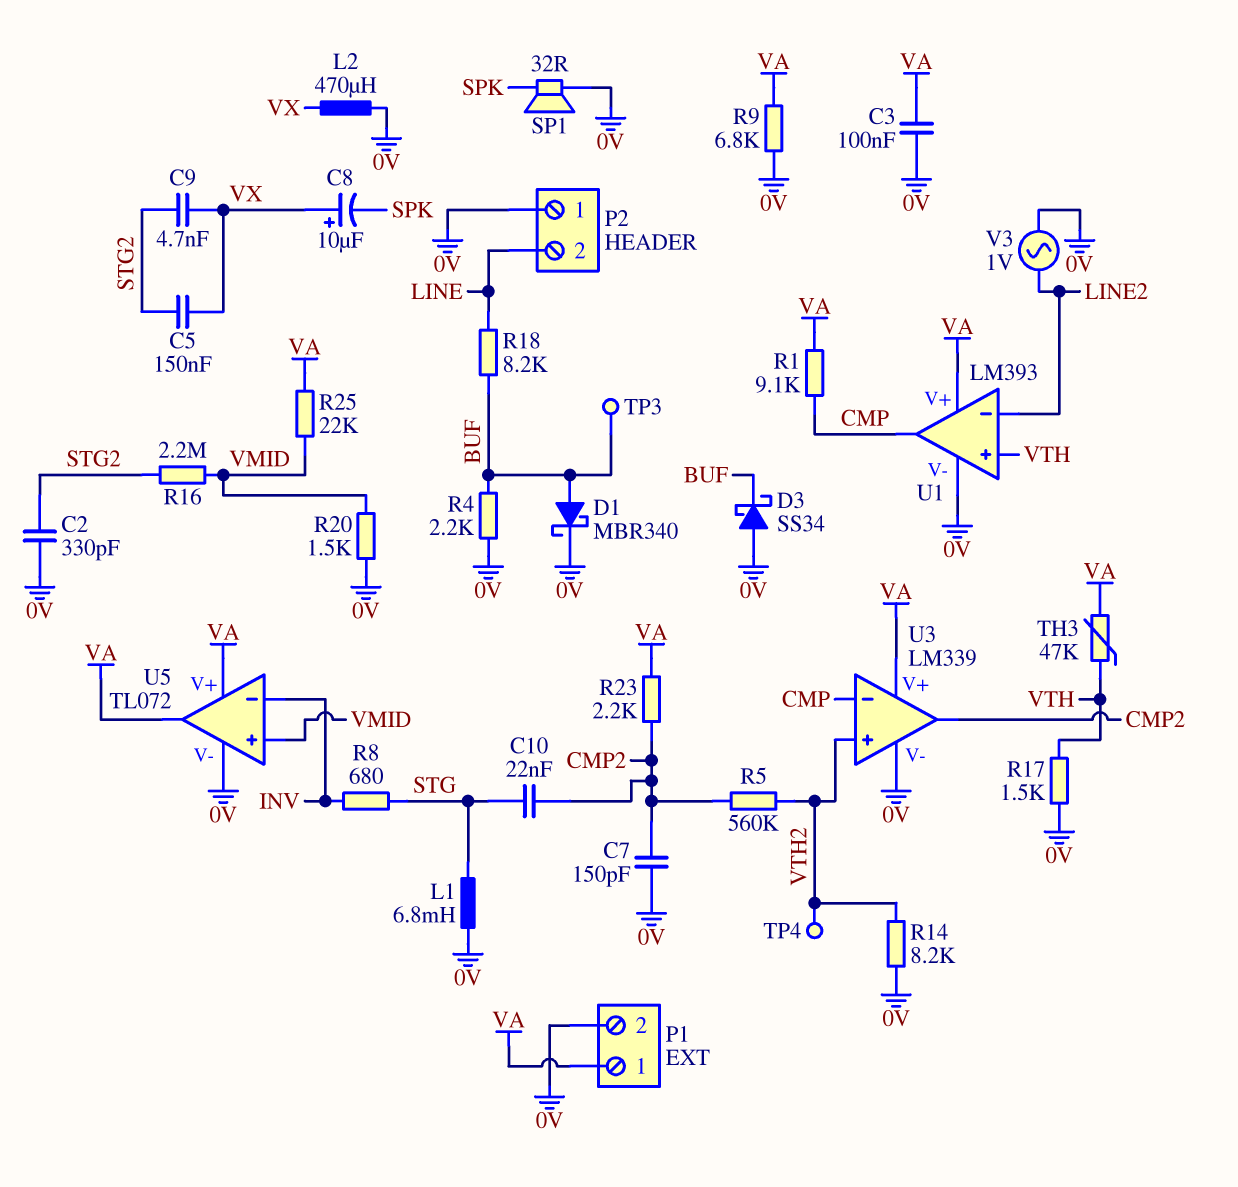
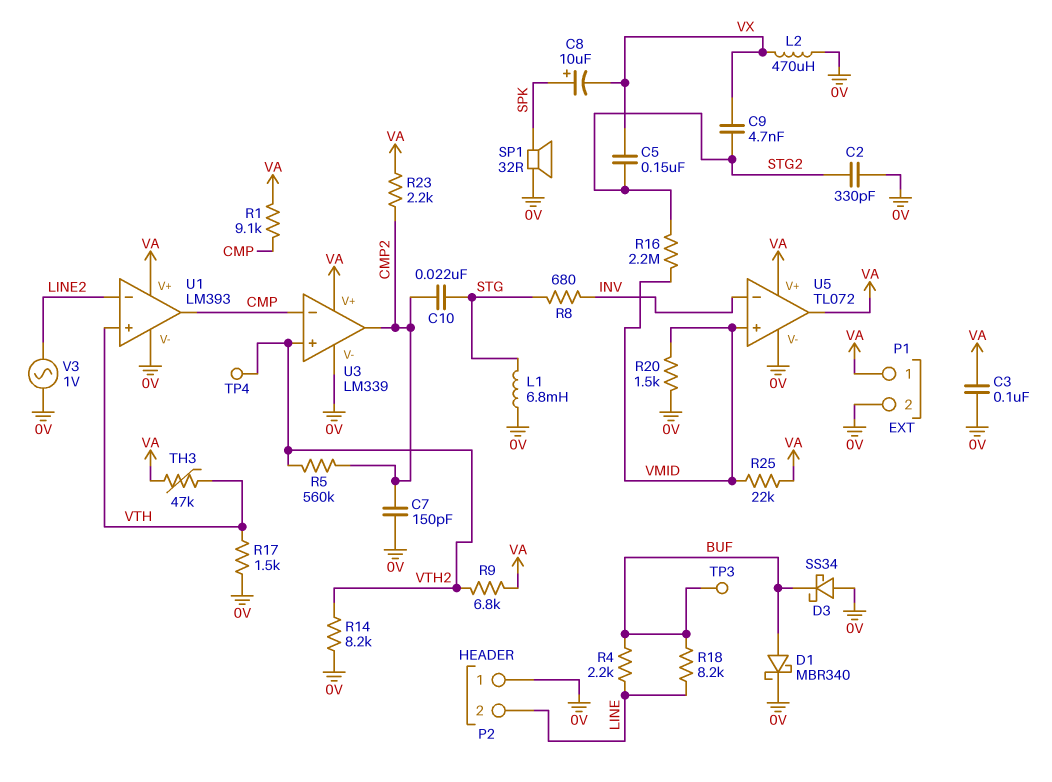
C8: 10uF (plus VX, minus SPK) -> 10uF (plus SPK, minus VX)
R4: 2.2k (0V, BUF) -> 2.2k (BUF, LINE)
R9: 6.8k (0V, VA) -> 6.8k (VA, VTH2)

